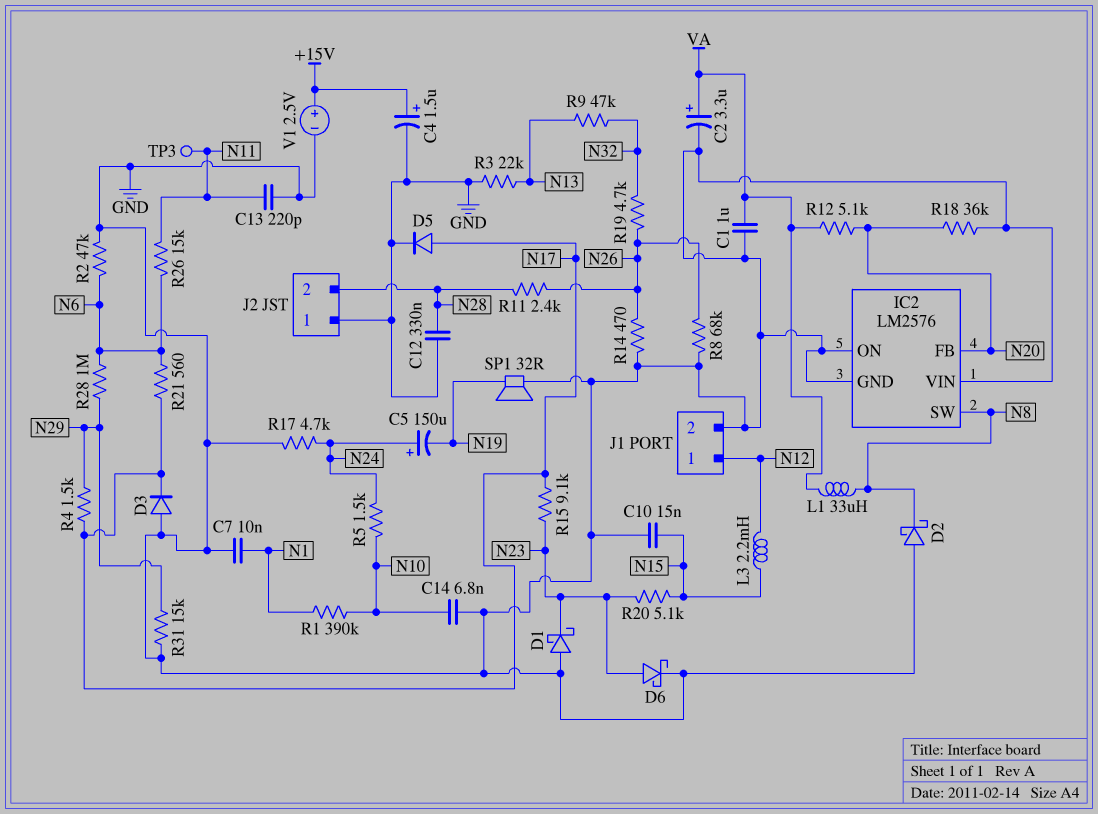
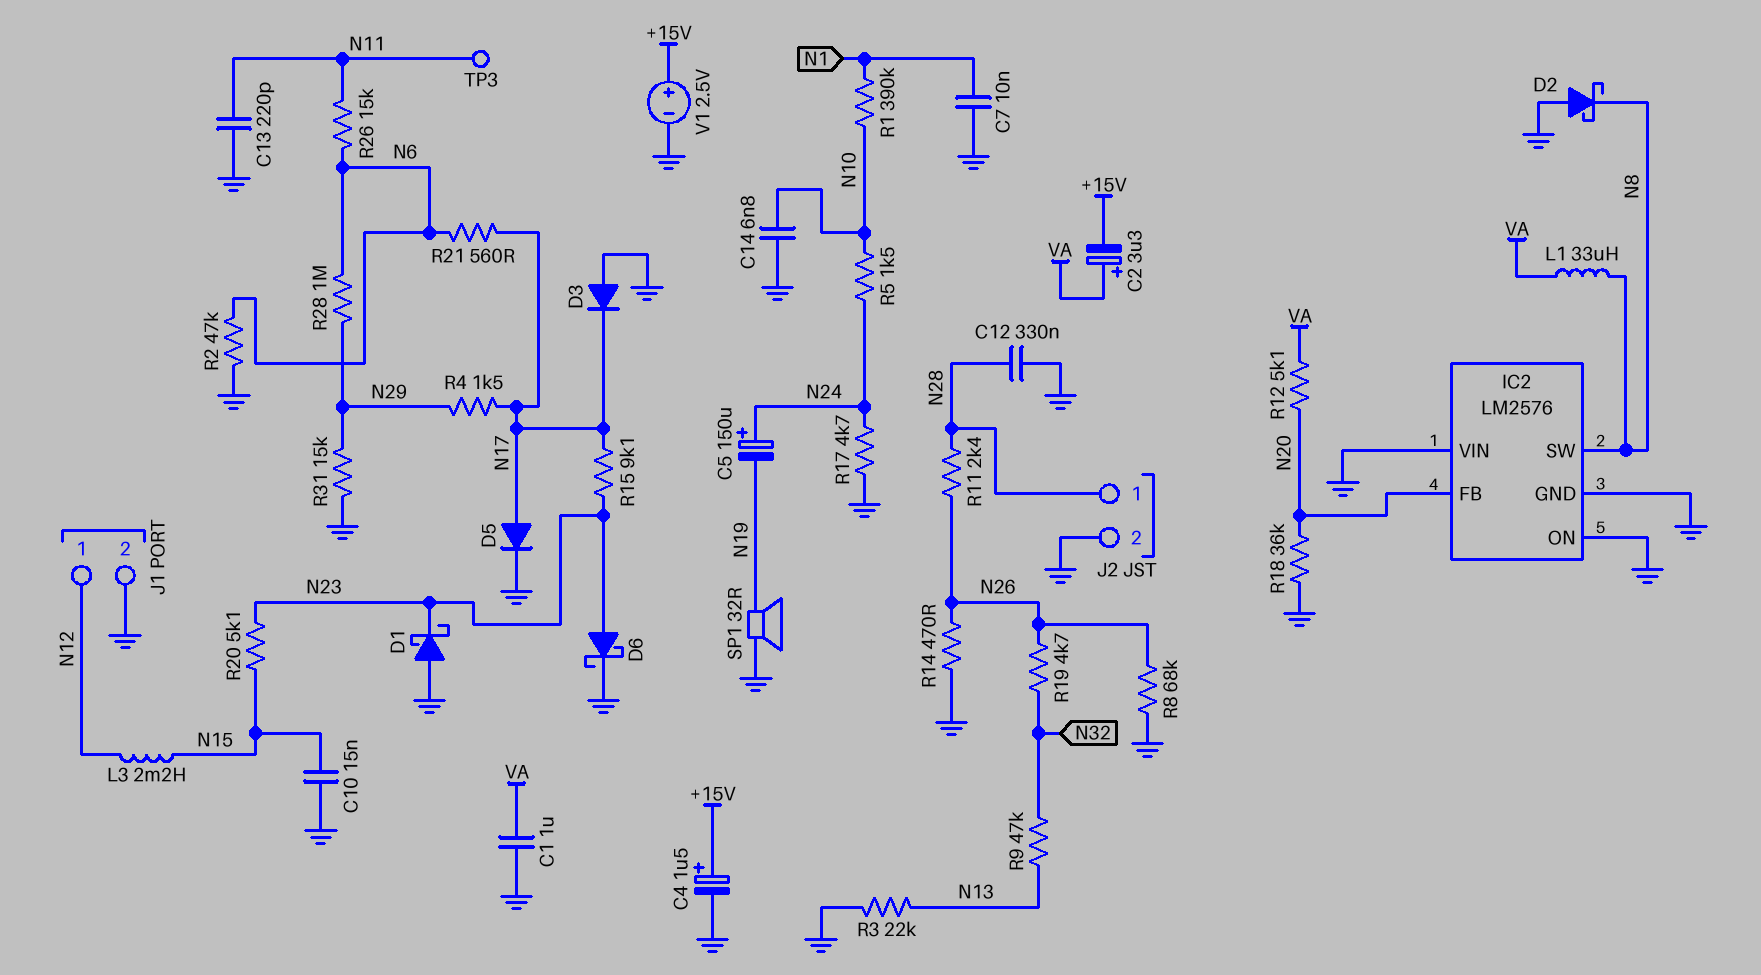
C2: 3.3uF (plus VA, minus GND) -> 3.3uF (plus VA, minus +15V)
J2 pin 1: GND -> N28
J2 pin 2: N28 -> GND

